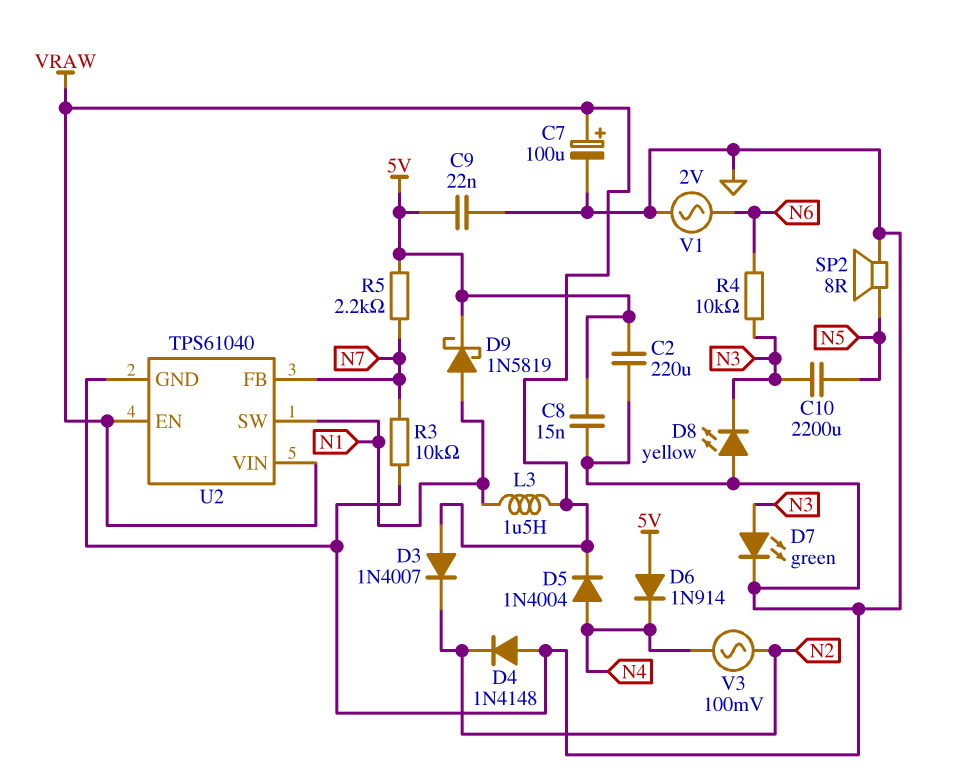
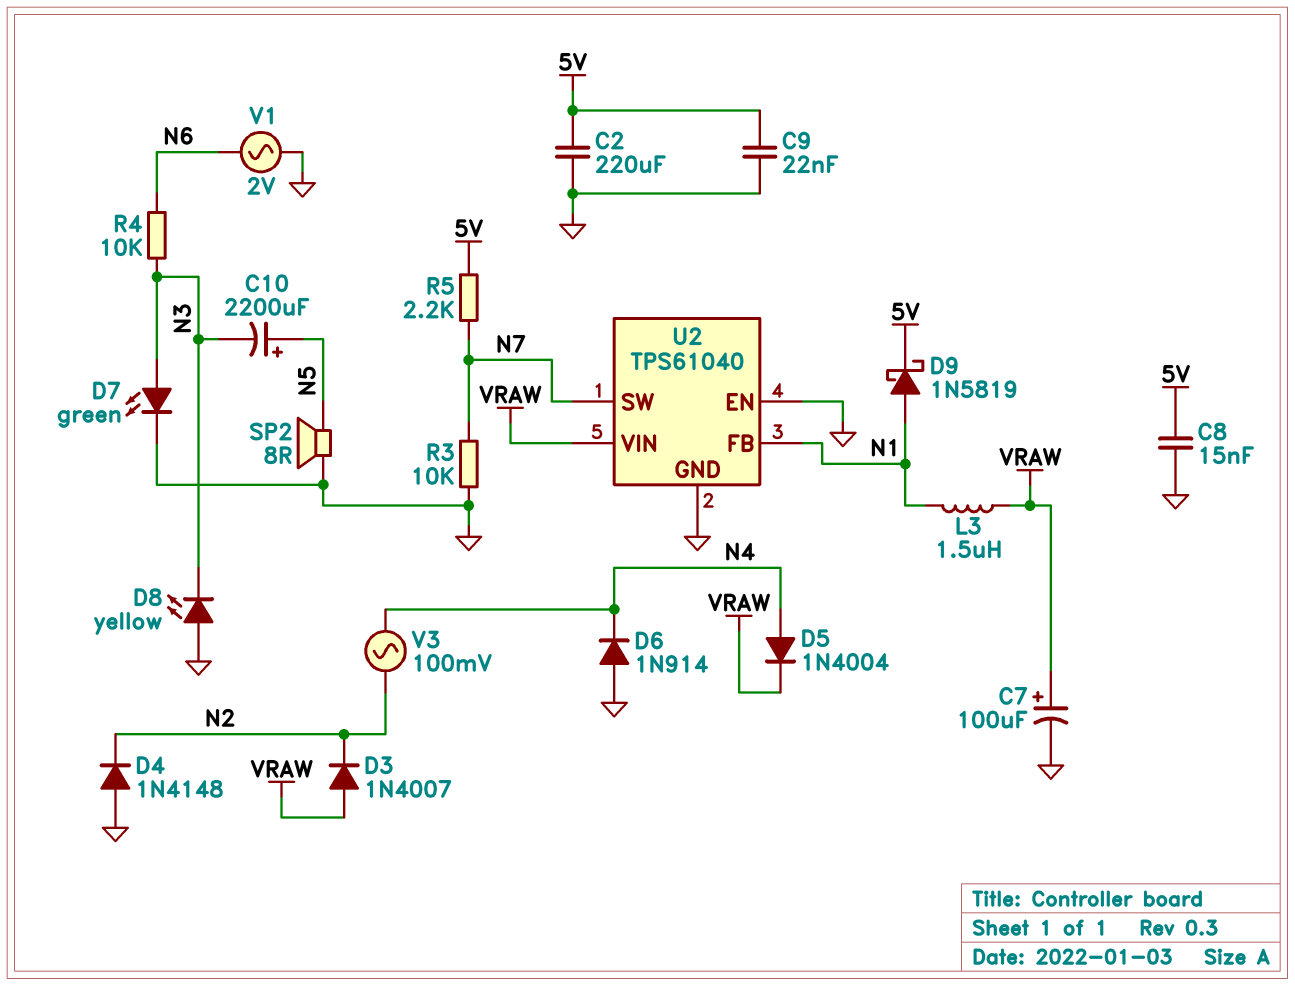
C10: 2200uF (N3, N5) -> 2200uF (plus N5, minus N3)
D6: diode 1N914 (A 5V, K N4) -> diode 1N914 (A GND, K N4)
U2 pin EN: VRAW -> GND
U2 pin FB: N7 -> N1
U2 pin SW: N1 -> N7

